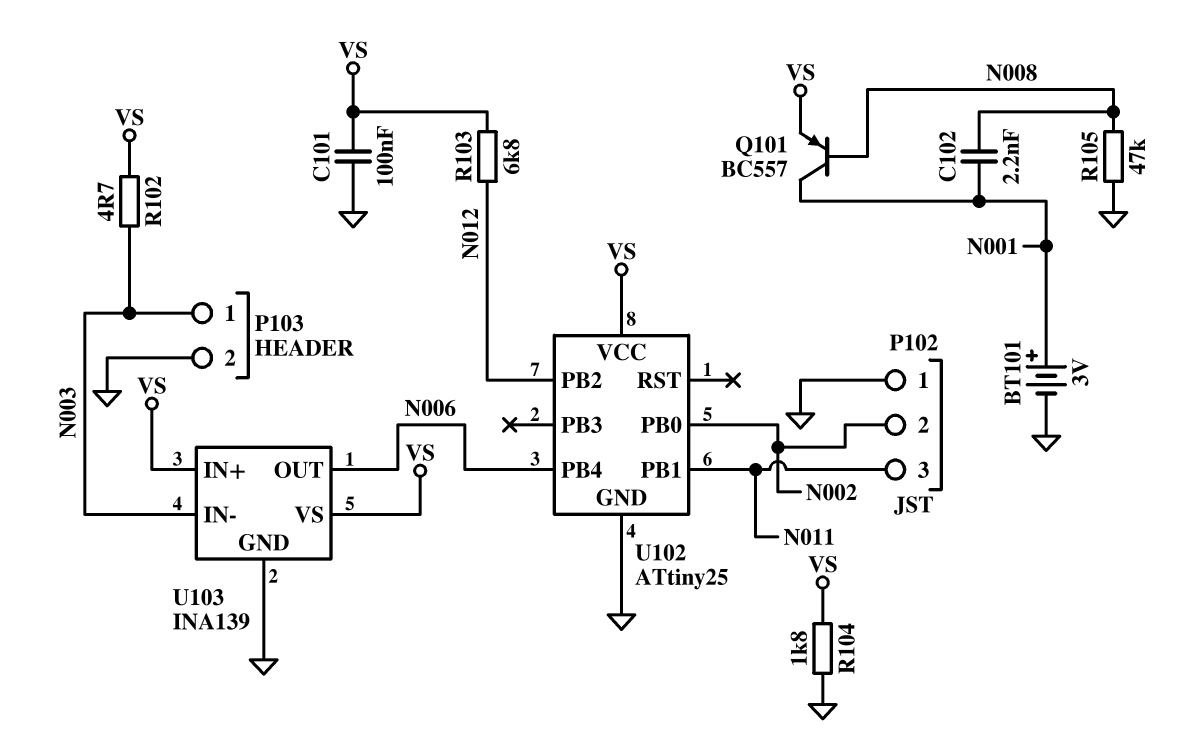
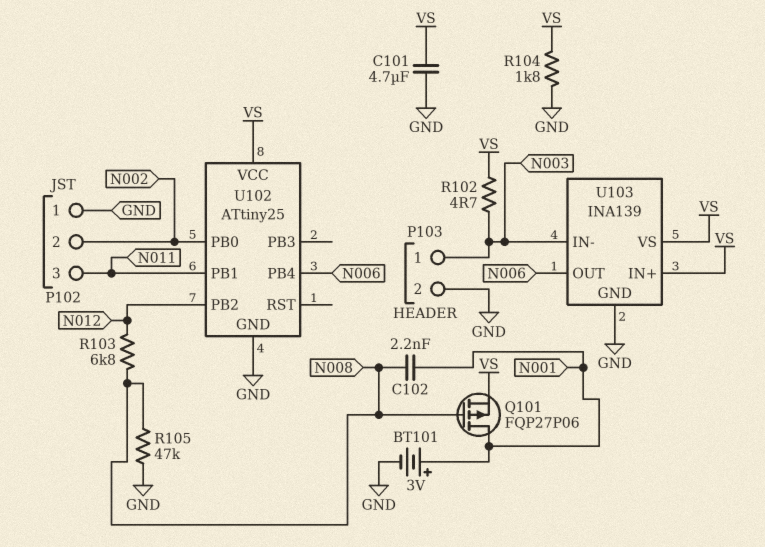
C101: 100nF (GND, VS) -> 4.7uF (GND, VS)
Q101: PNP BC557 (B N008, C N001, E VS) -> PMOS FQP27P06 (G N008, D N001, S VS)
R103: 6.8k (N012, VS) -> 6.8k (N008, N012)

